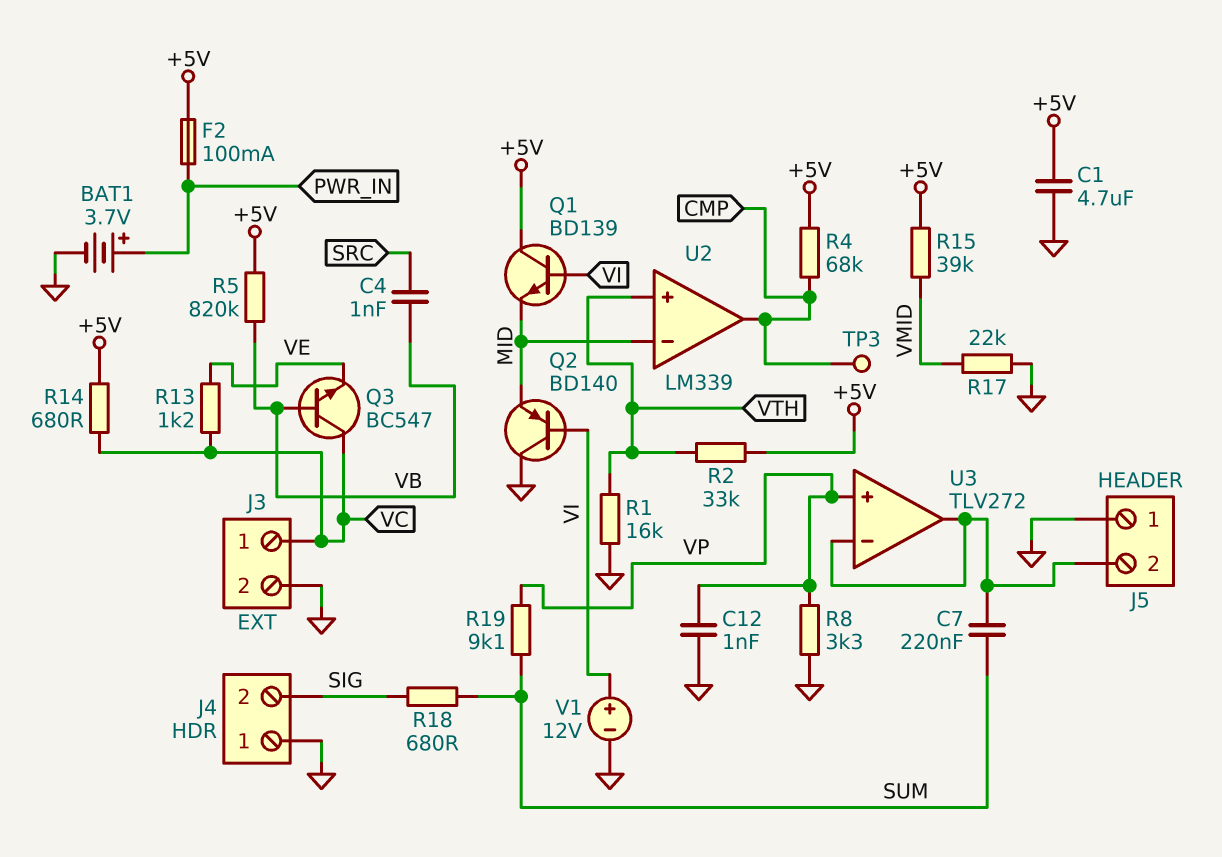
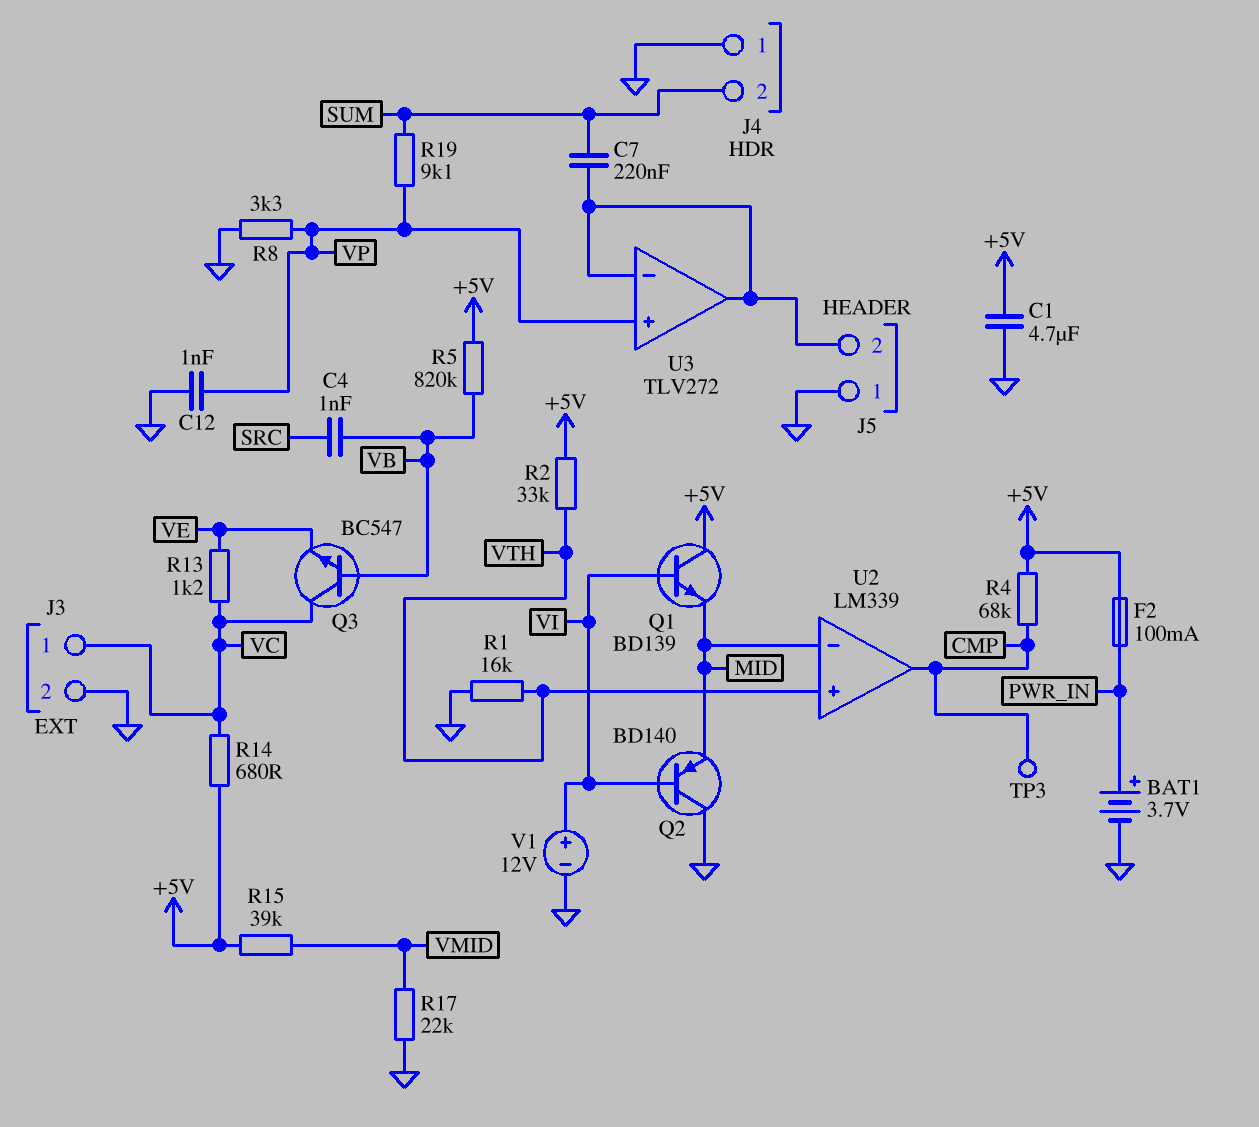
J4 pin 2: SIG -> SUM
R18: 680 (SIG, SUM) -> none

